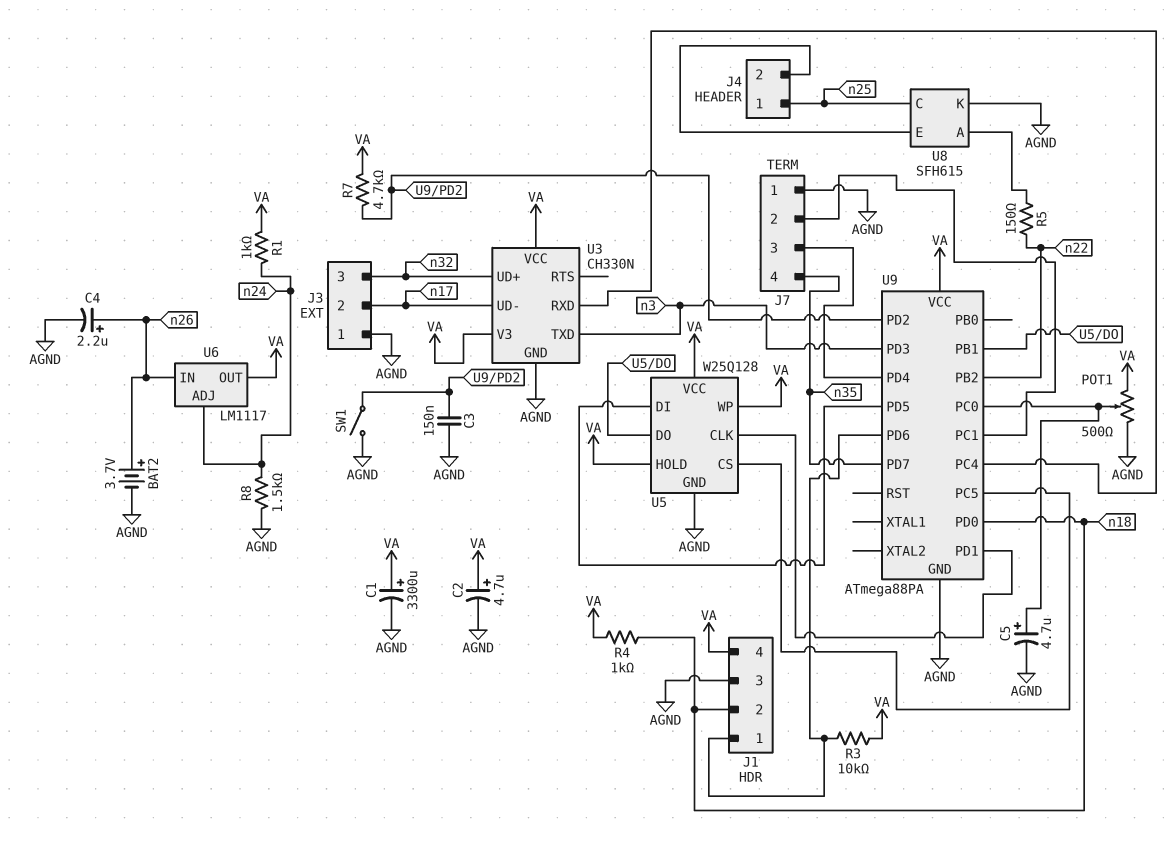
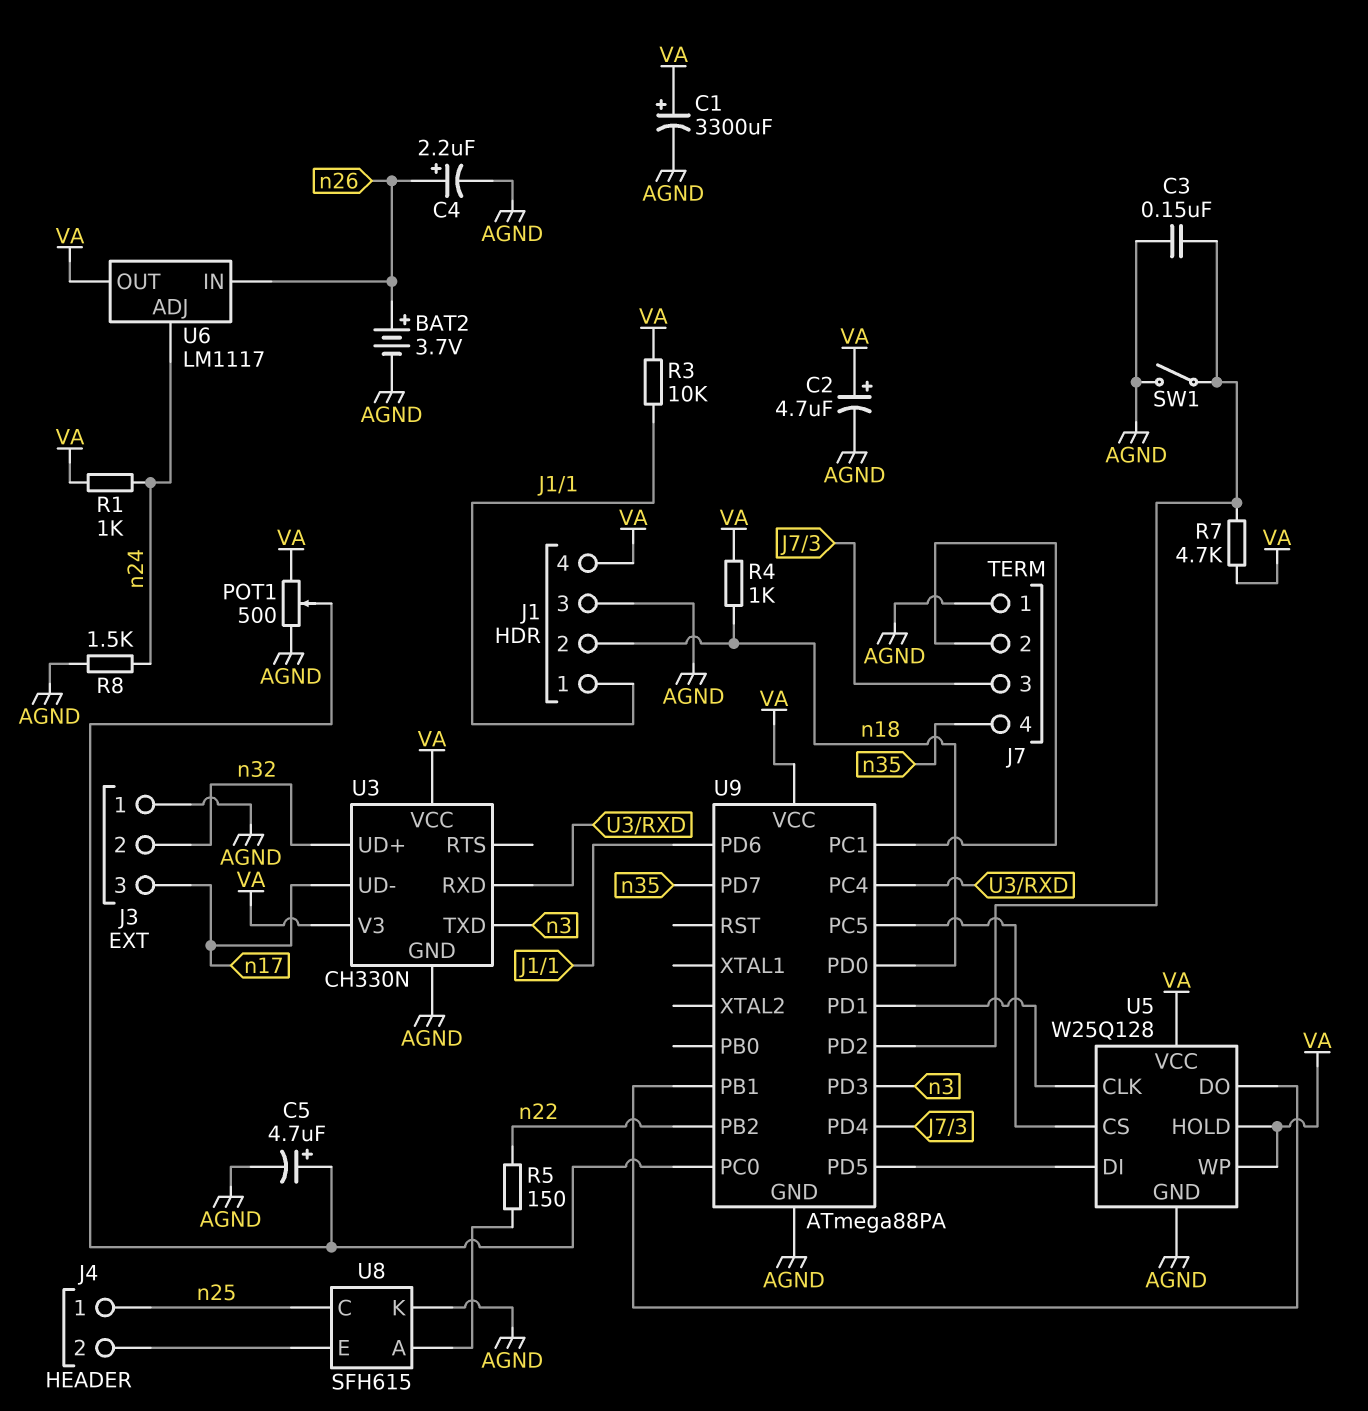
J3 pin 2: n17 -> n32
J3 pin 3: n32 -> n17

